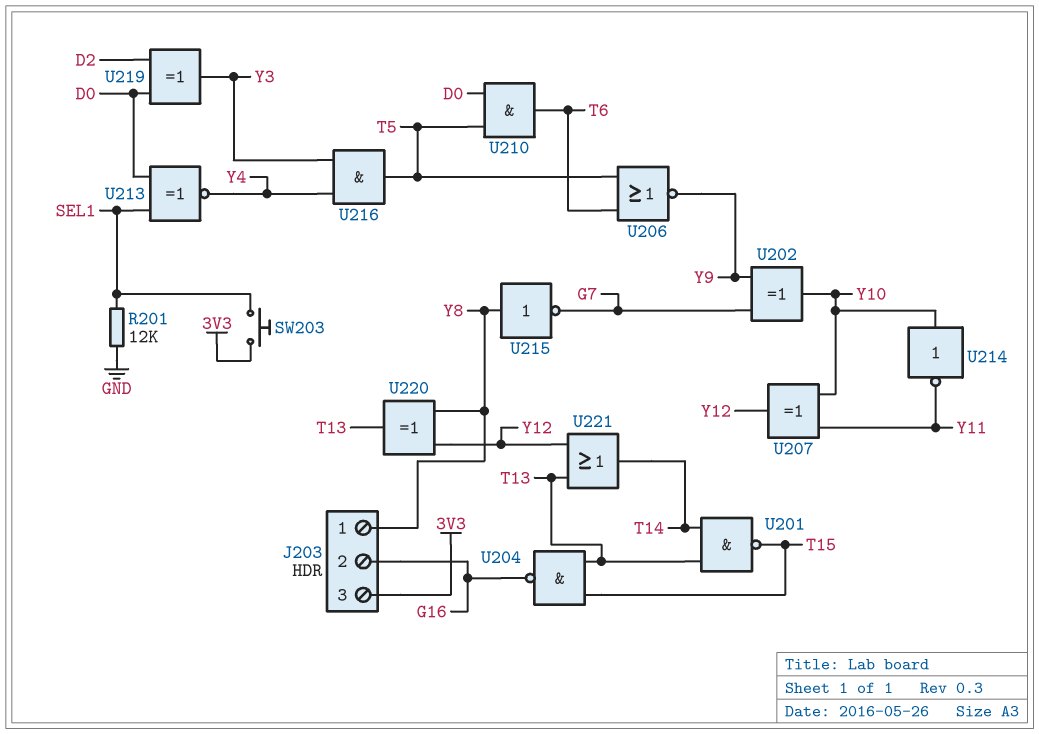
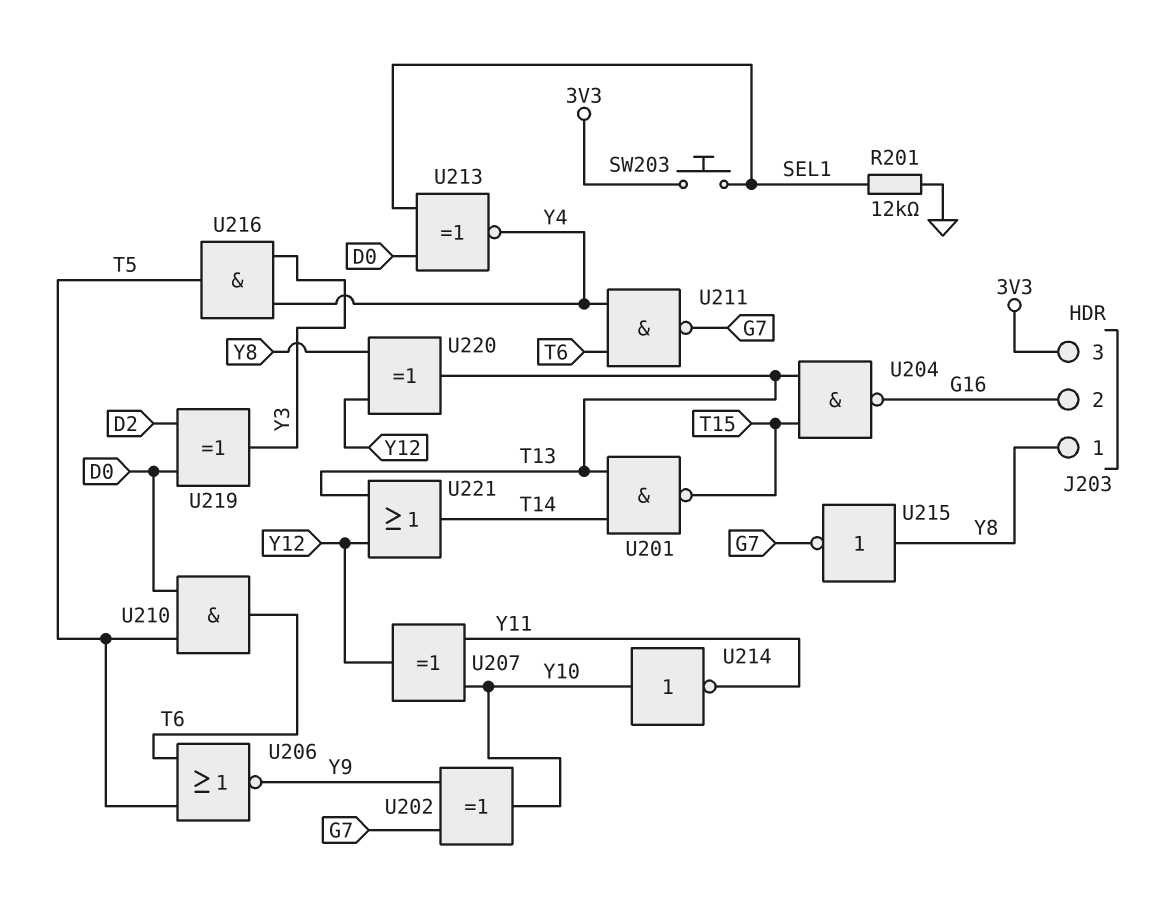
U211: none -> NAND (in T6, in Y4, out G7)

